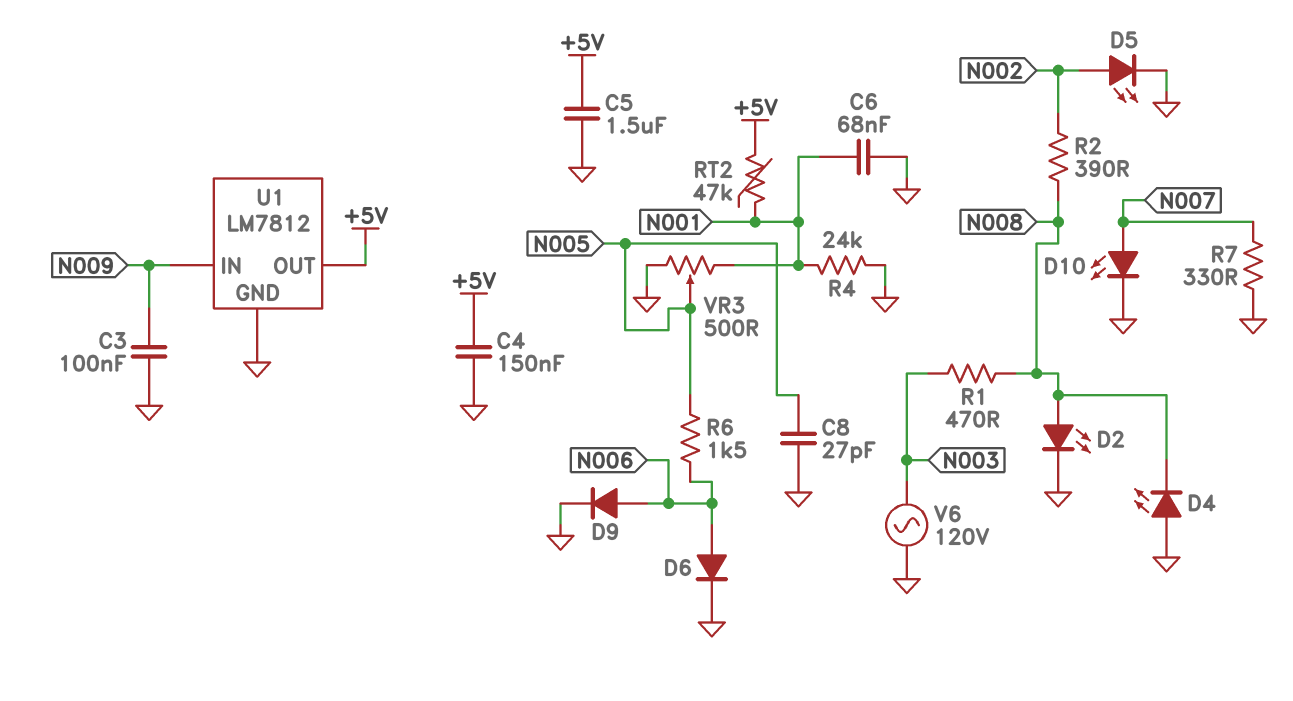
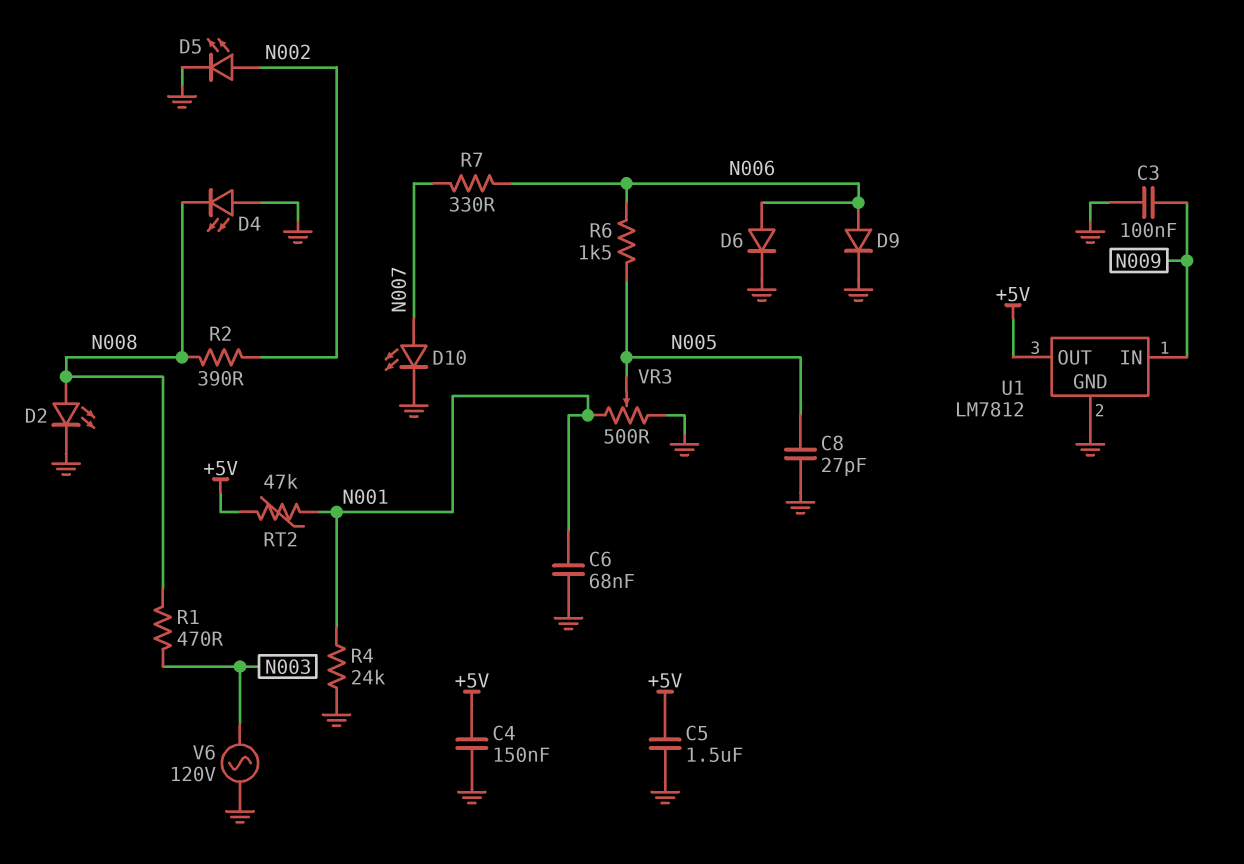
R7: 330 (GND, N007) -> 330 (N006, N007)

